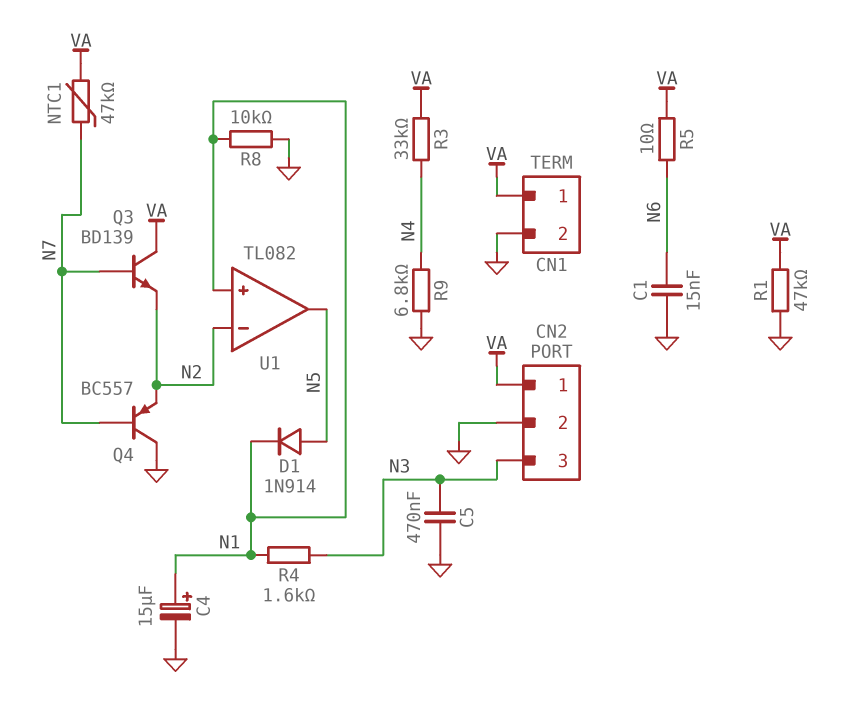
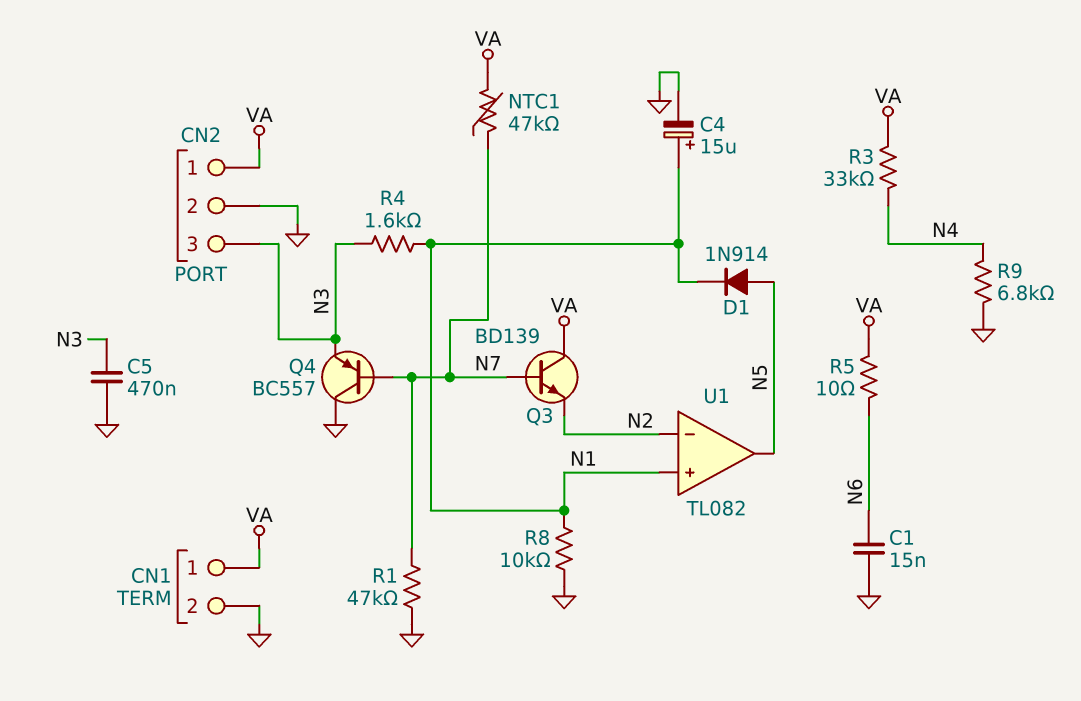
Q4: PNP BC557 (B N7, C GND, E N2) -> PNP BC557 (B N7, C GND, E N3)
R1: 47k (GND, VA) -> 47k (GND, N7)

